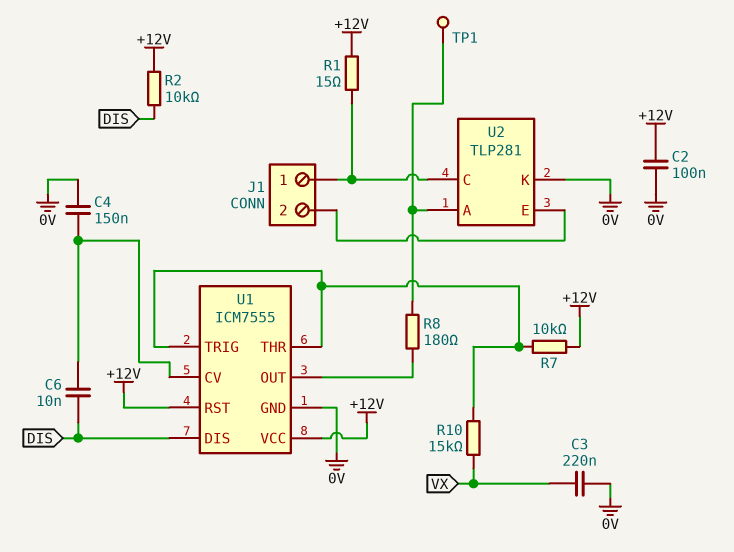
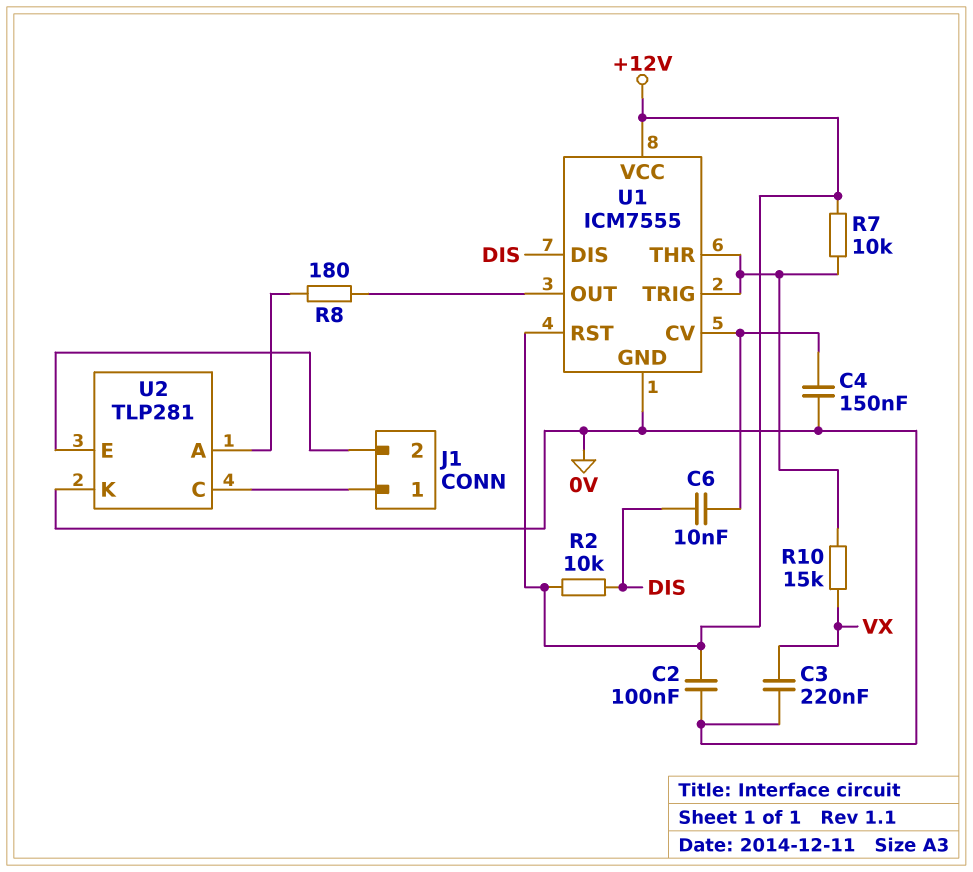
R1: 15 (+12V, J1/1) -> none
TP1: test point (U2/A) -> none

